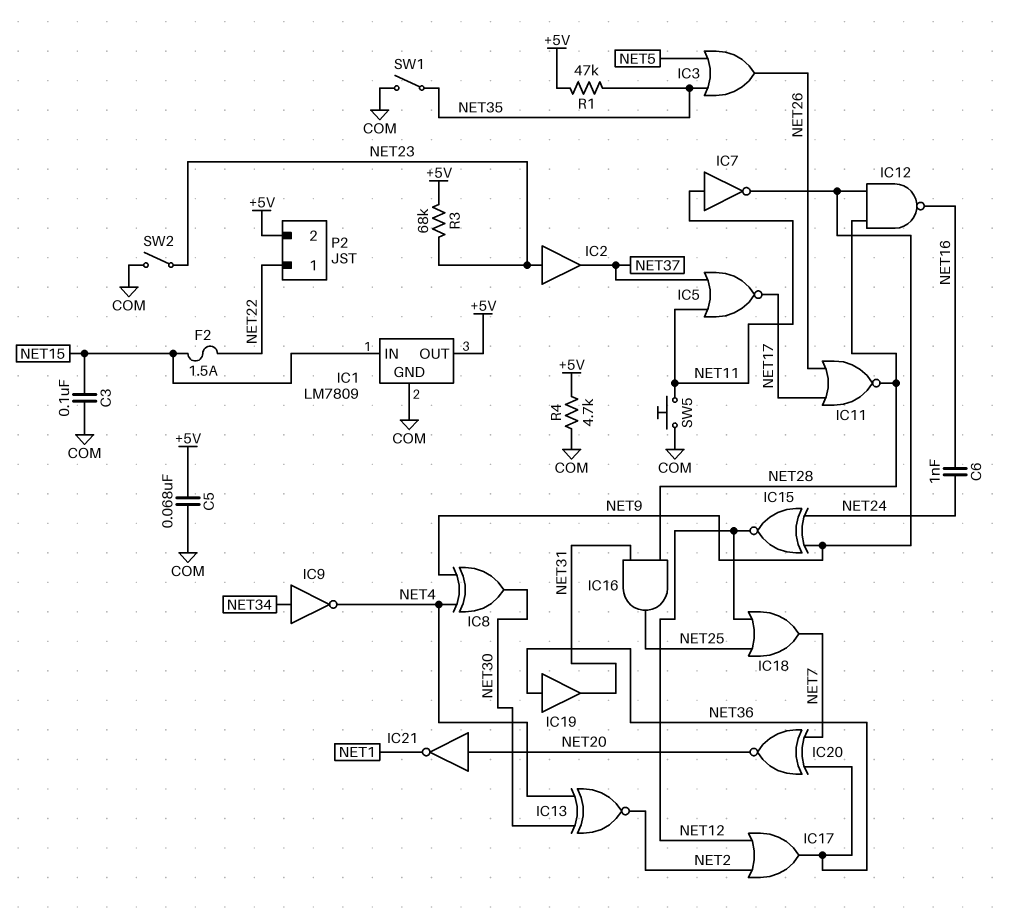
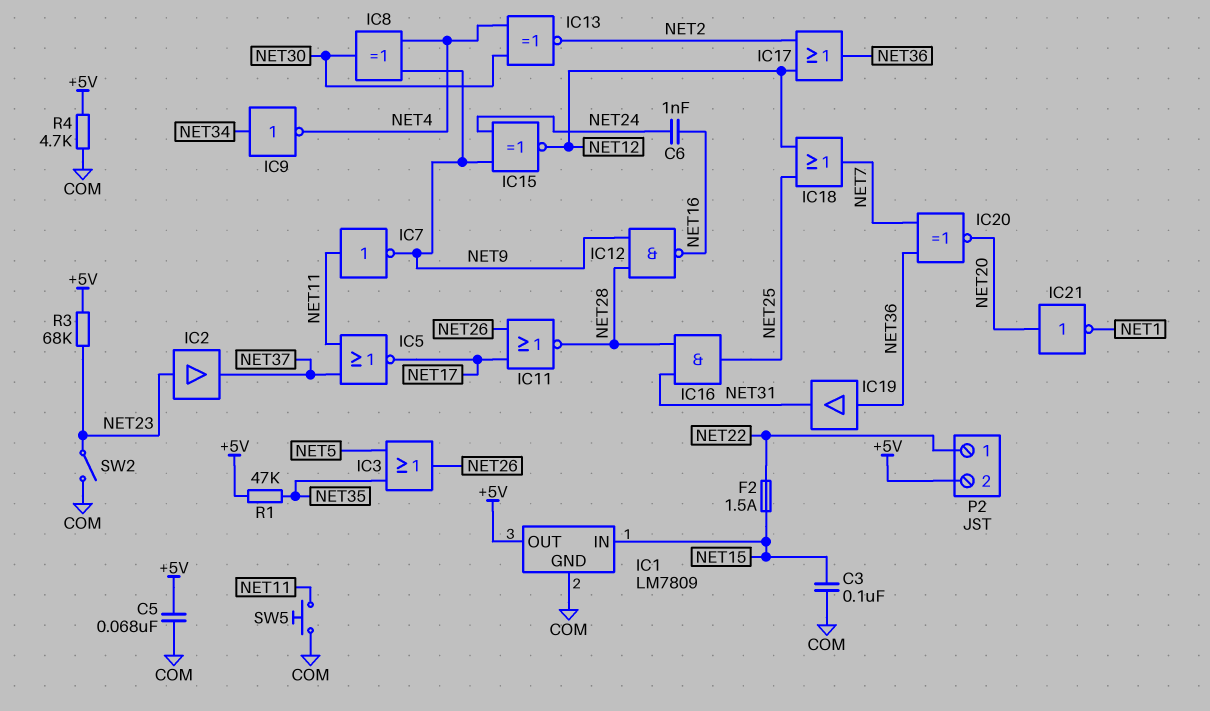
SW1: switch (COM, NET35) -> none

